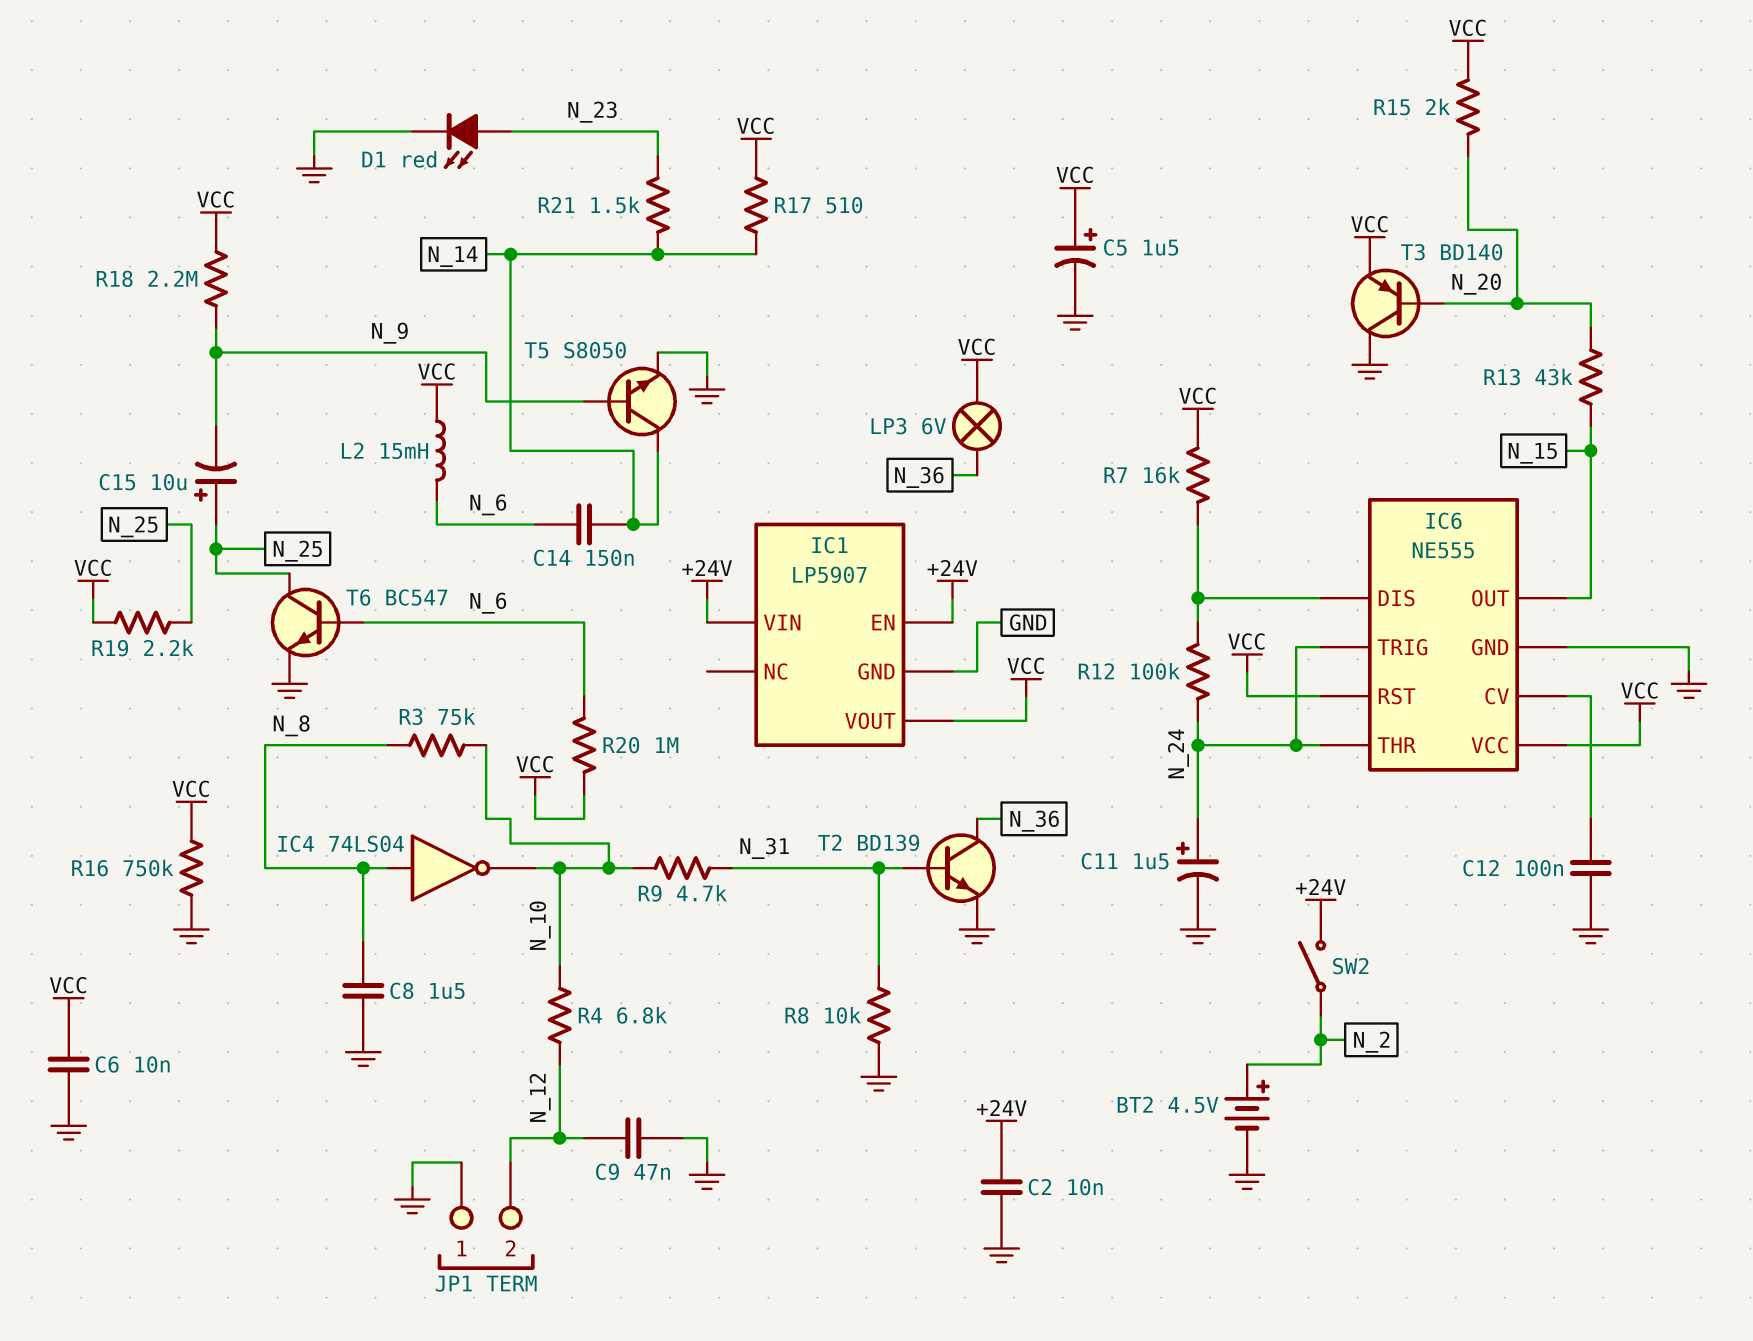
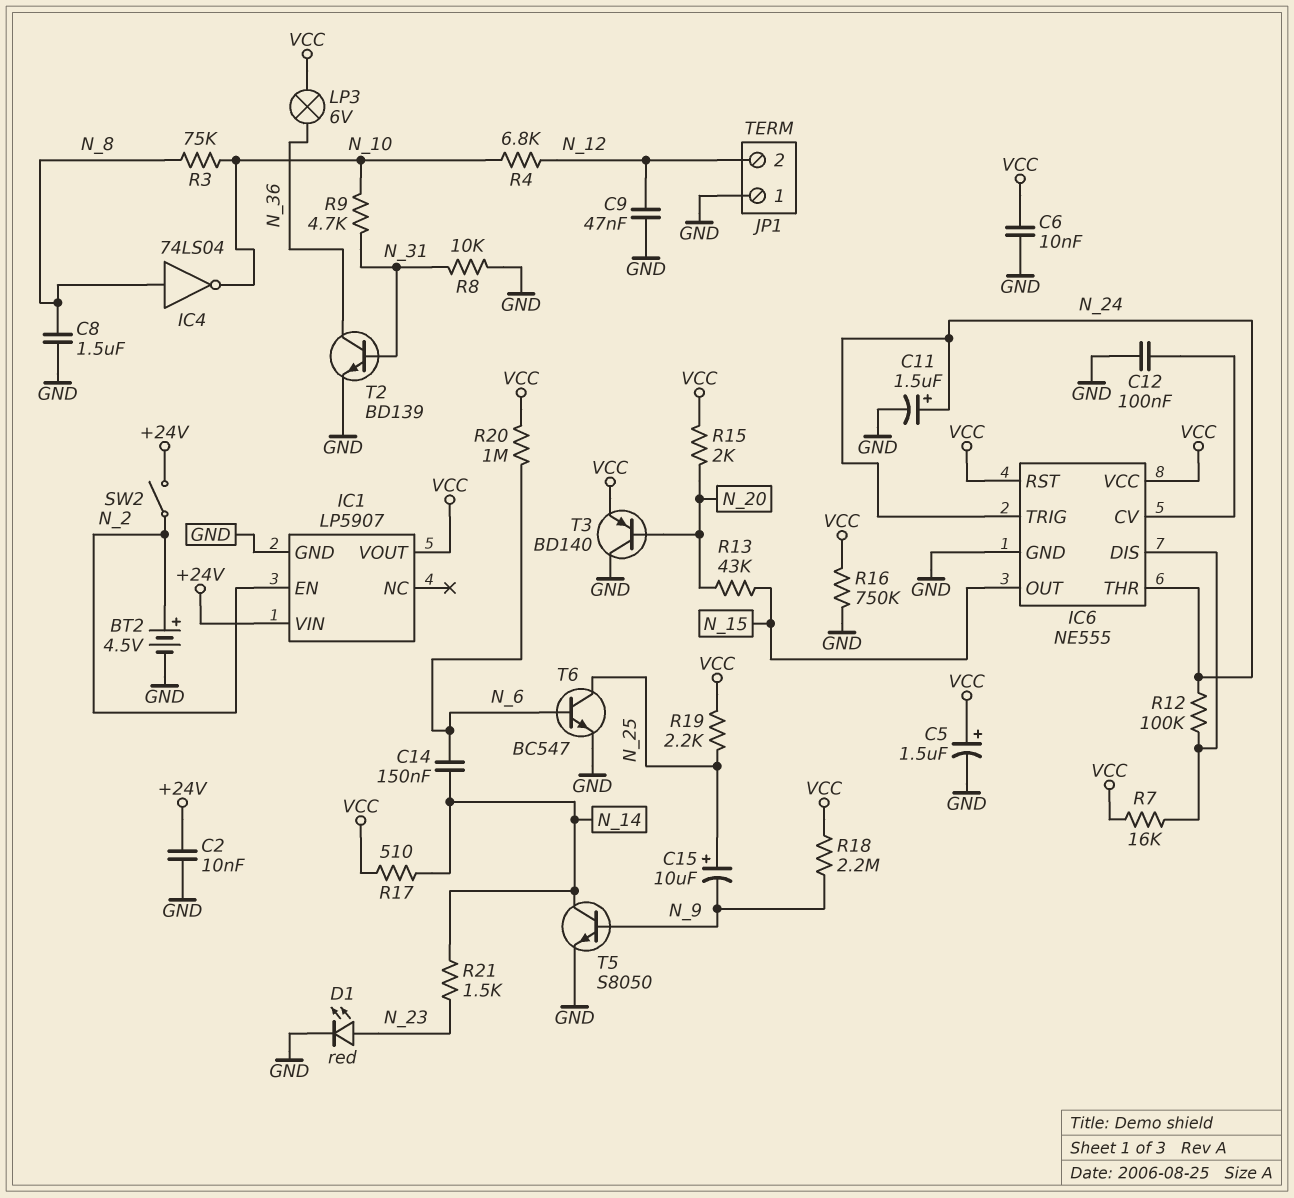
IC1 pin EN: +24V -> N_2
L2: 15mH (N_6, VCC) -> none

